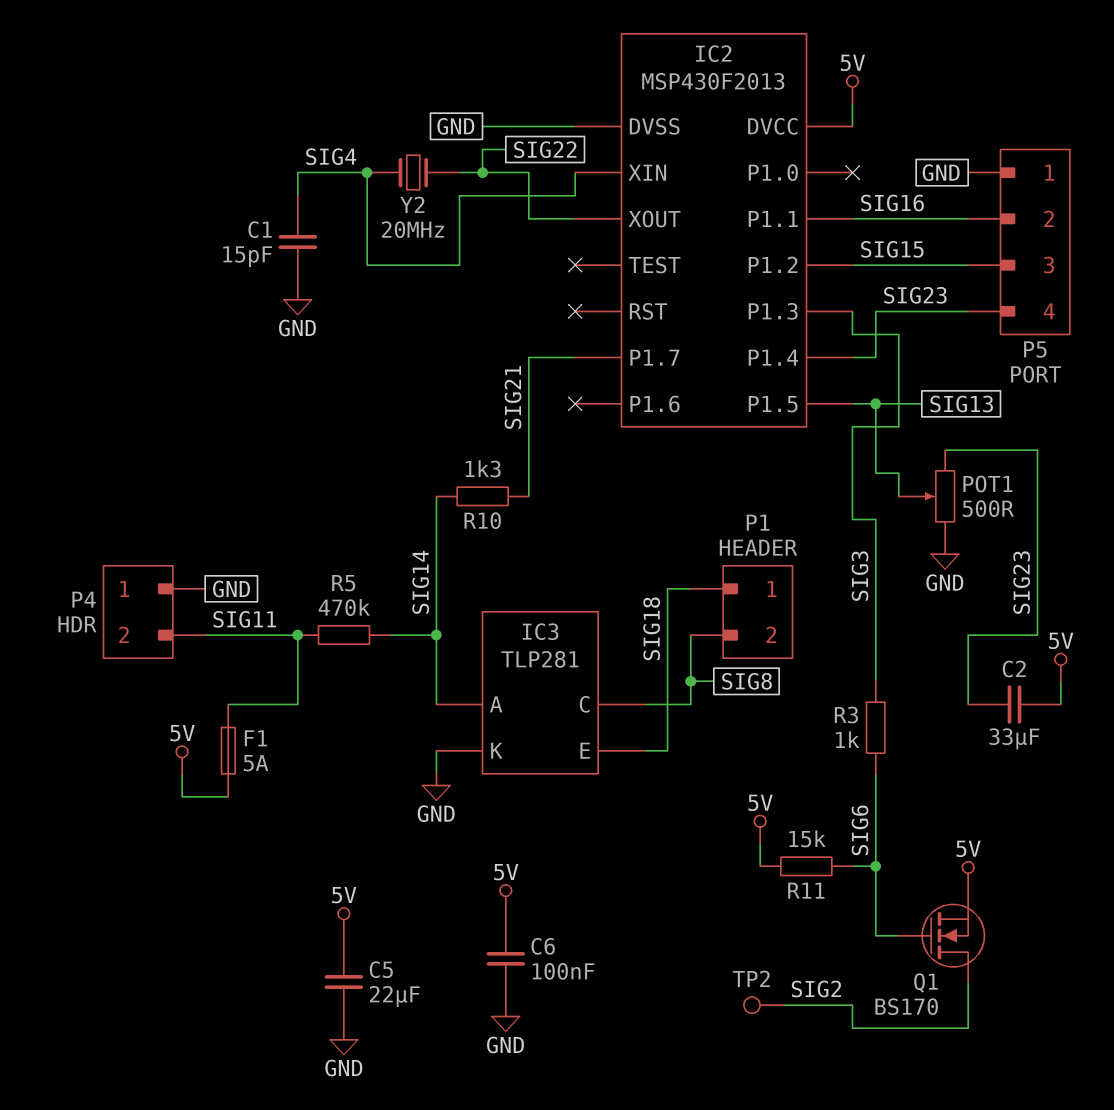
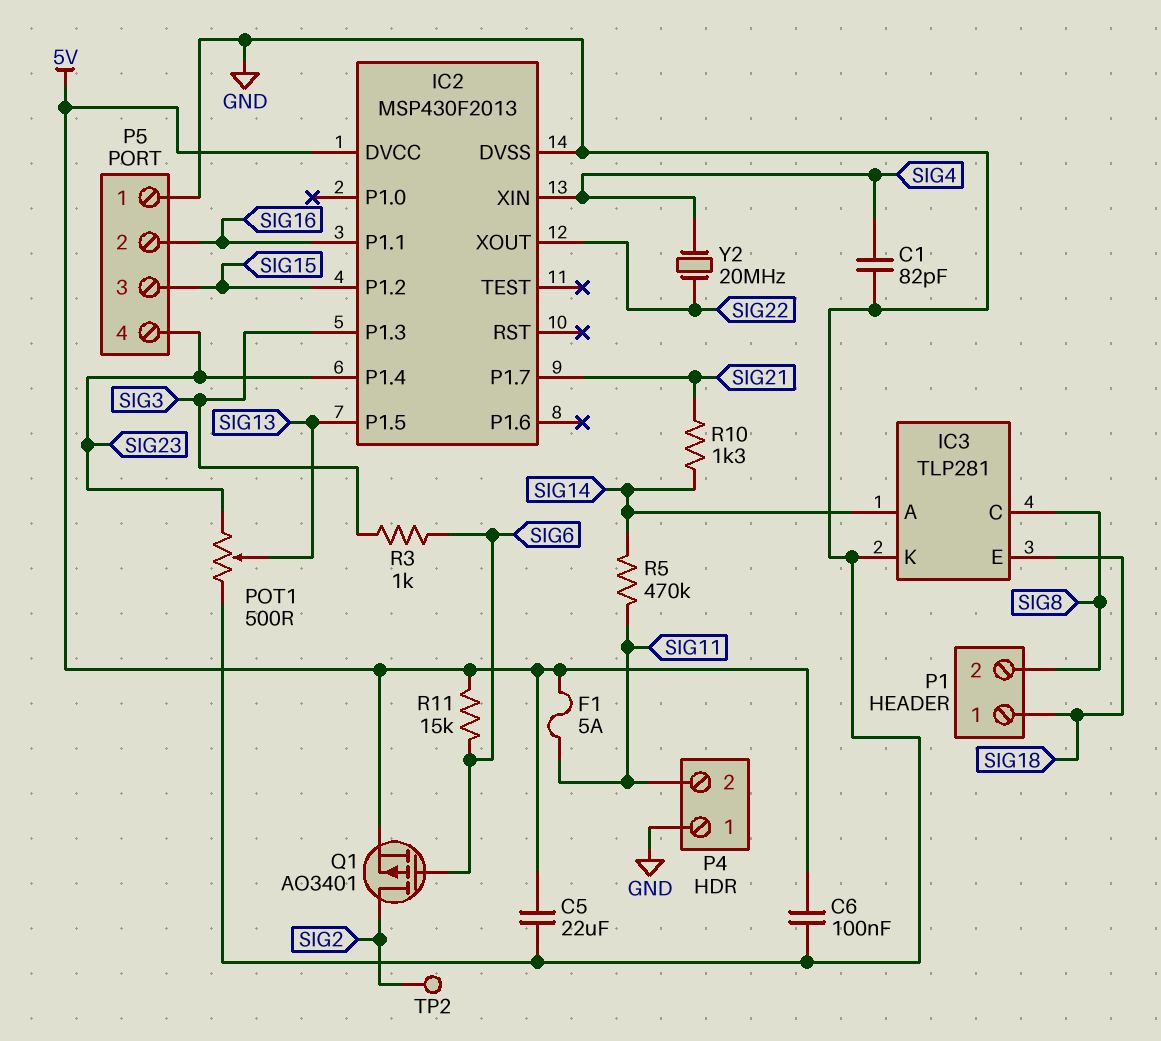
C1: 15pF (GND, SIG4) -> 82pF (GND, SIG4)
C2: 33uF (5V, SIG23) -> none
Q1: NMOS BS170 (G SIG6, D SIG2, S 5V) -> PMOS AO3401 (G SIG6, D SIG2, S 5V)

